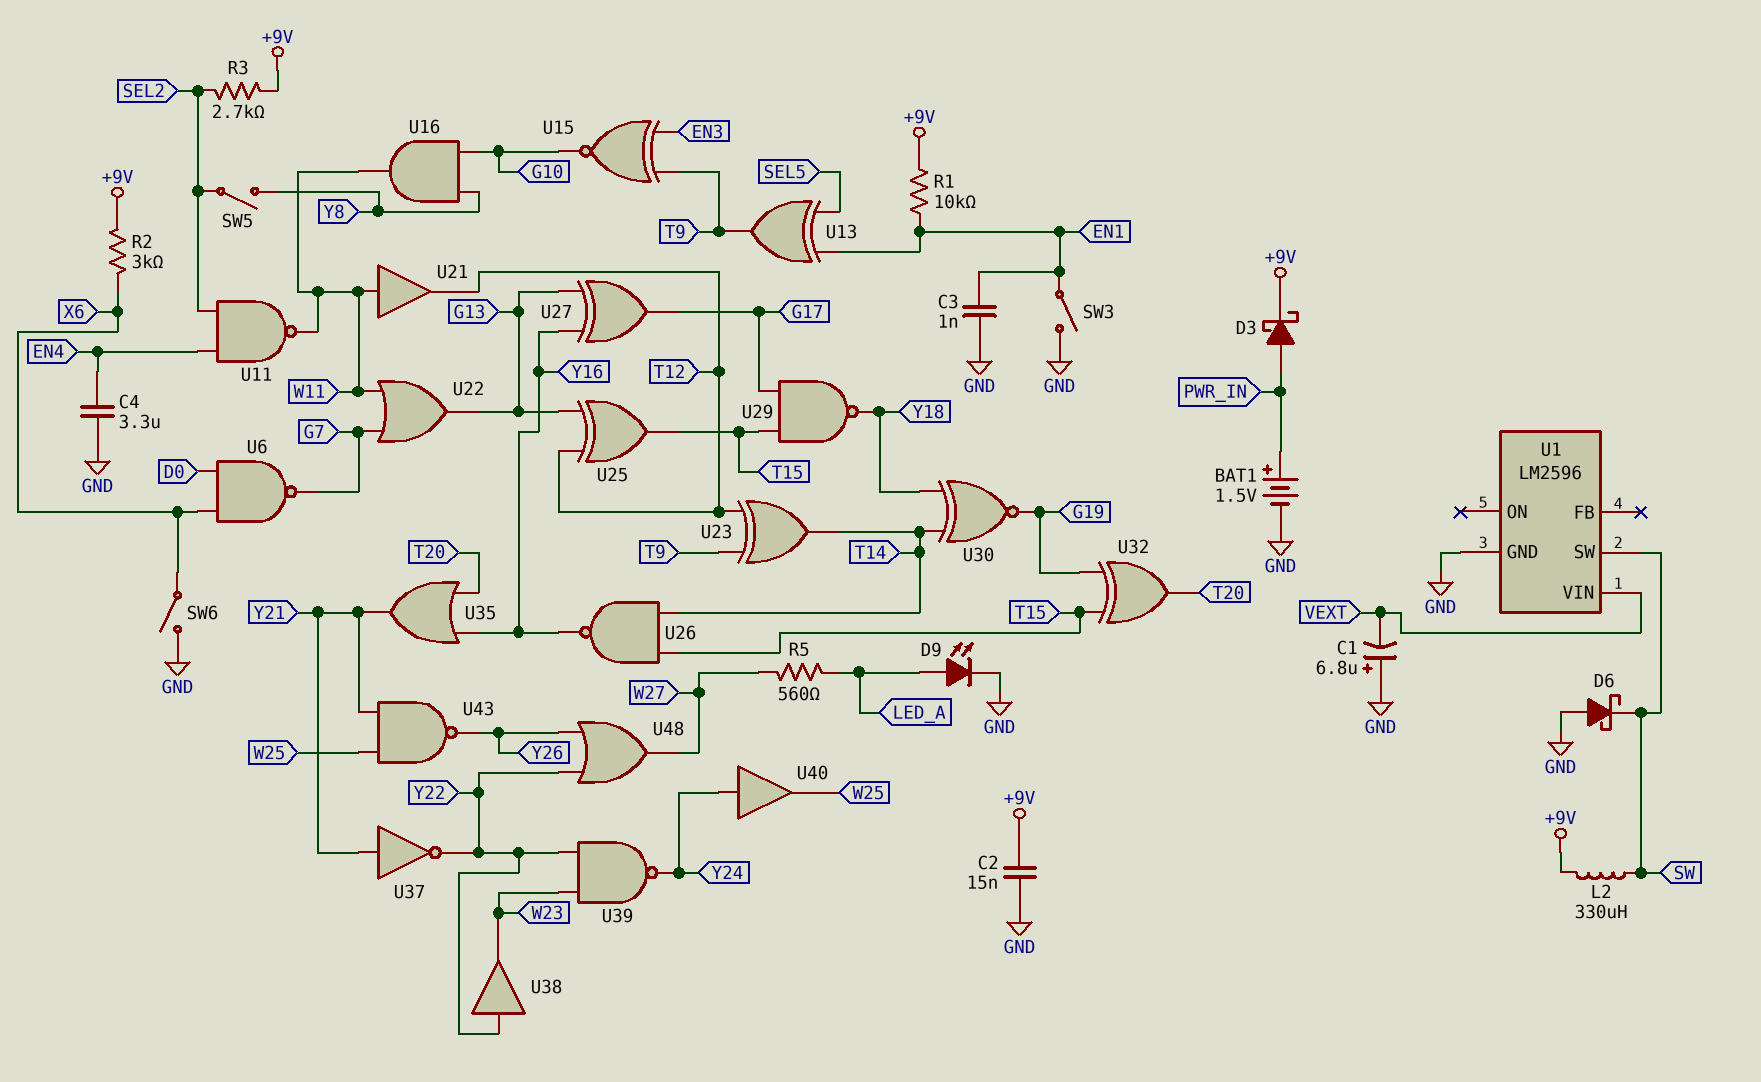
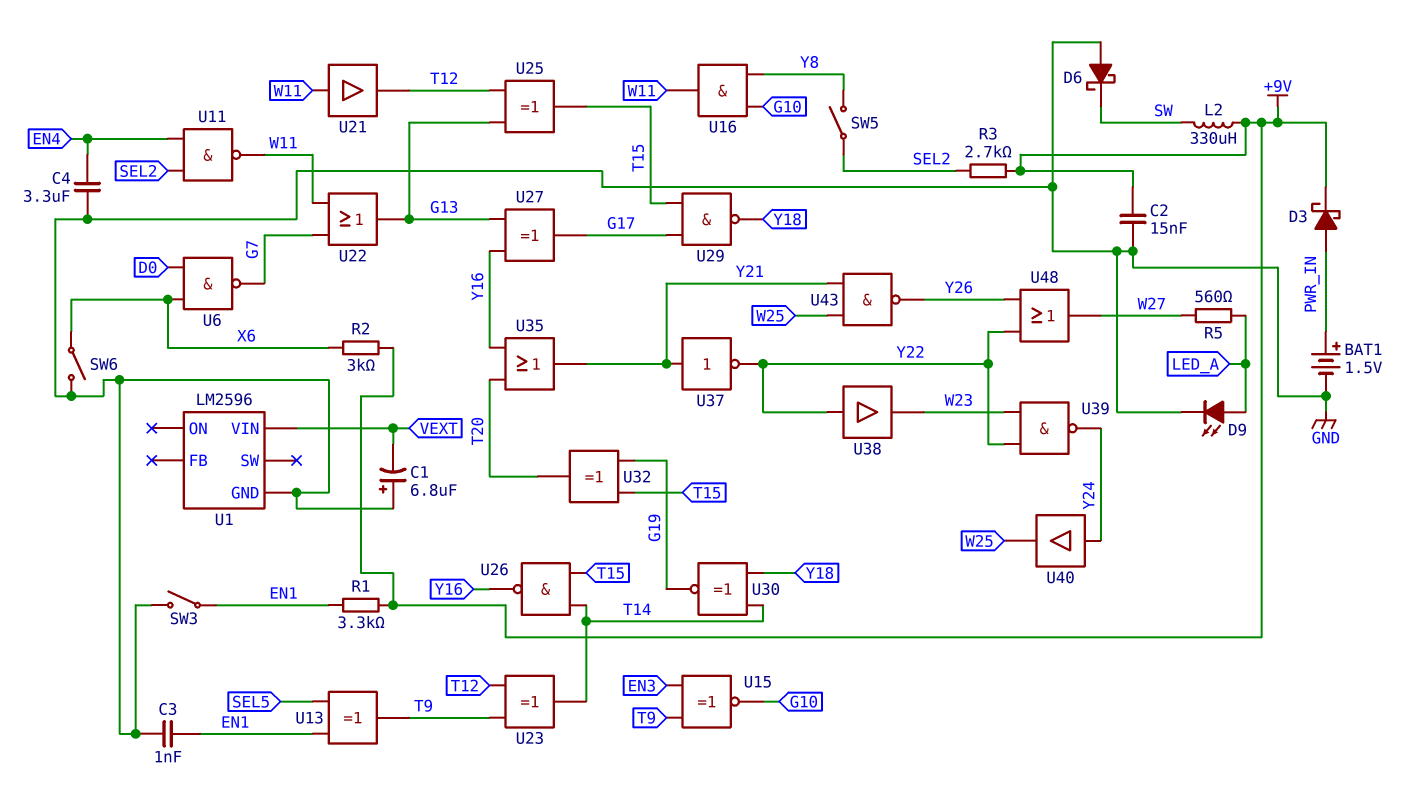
R1: 10k (+9V, EN1) -> 3.3k (+9V, EN1)
U1 pin SW: SW -> none

